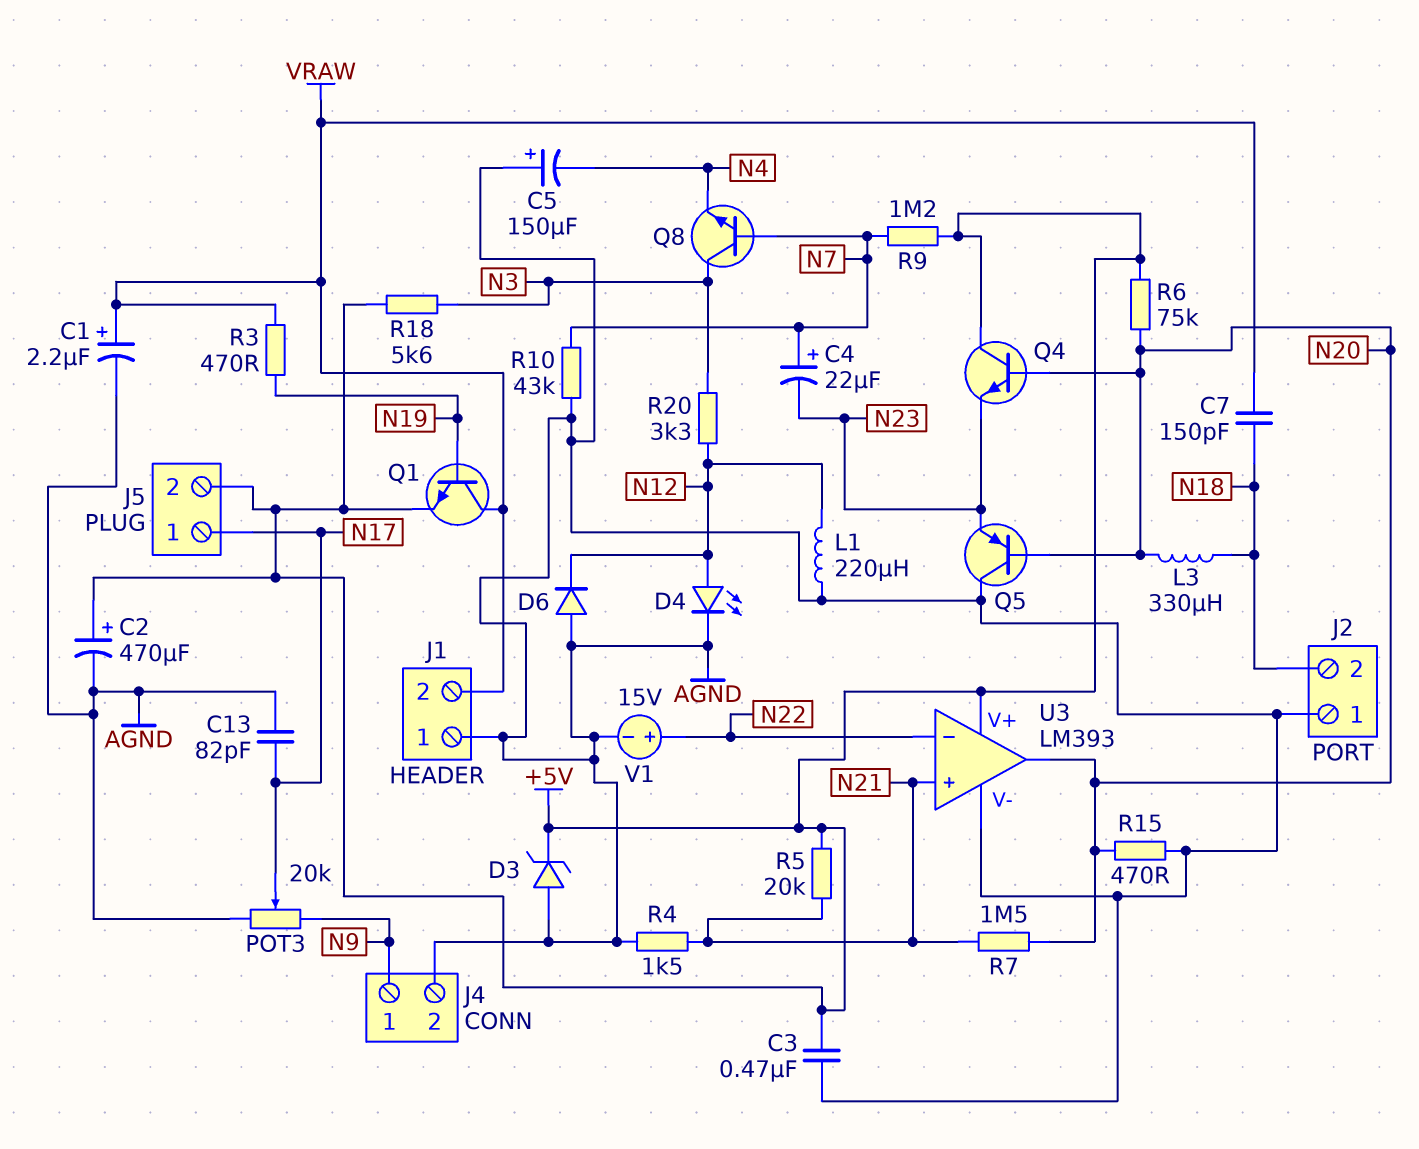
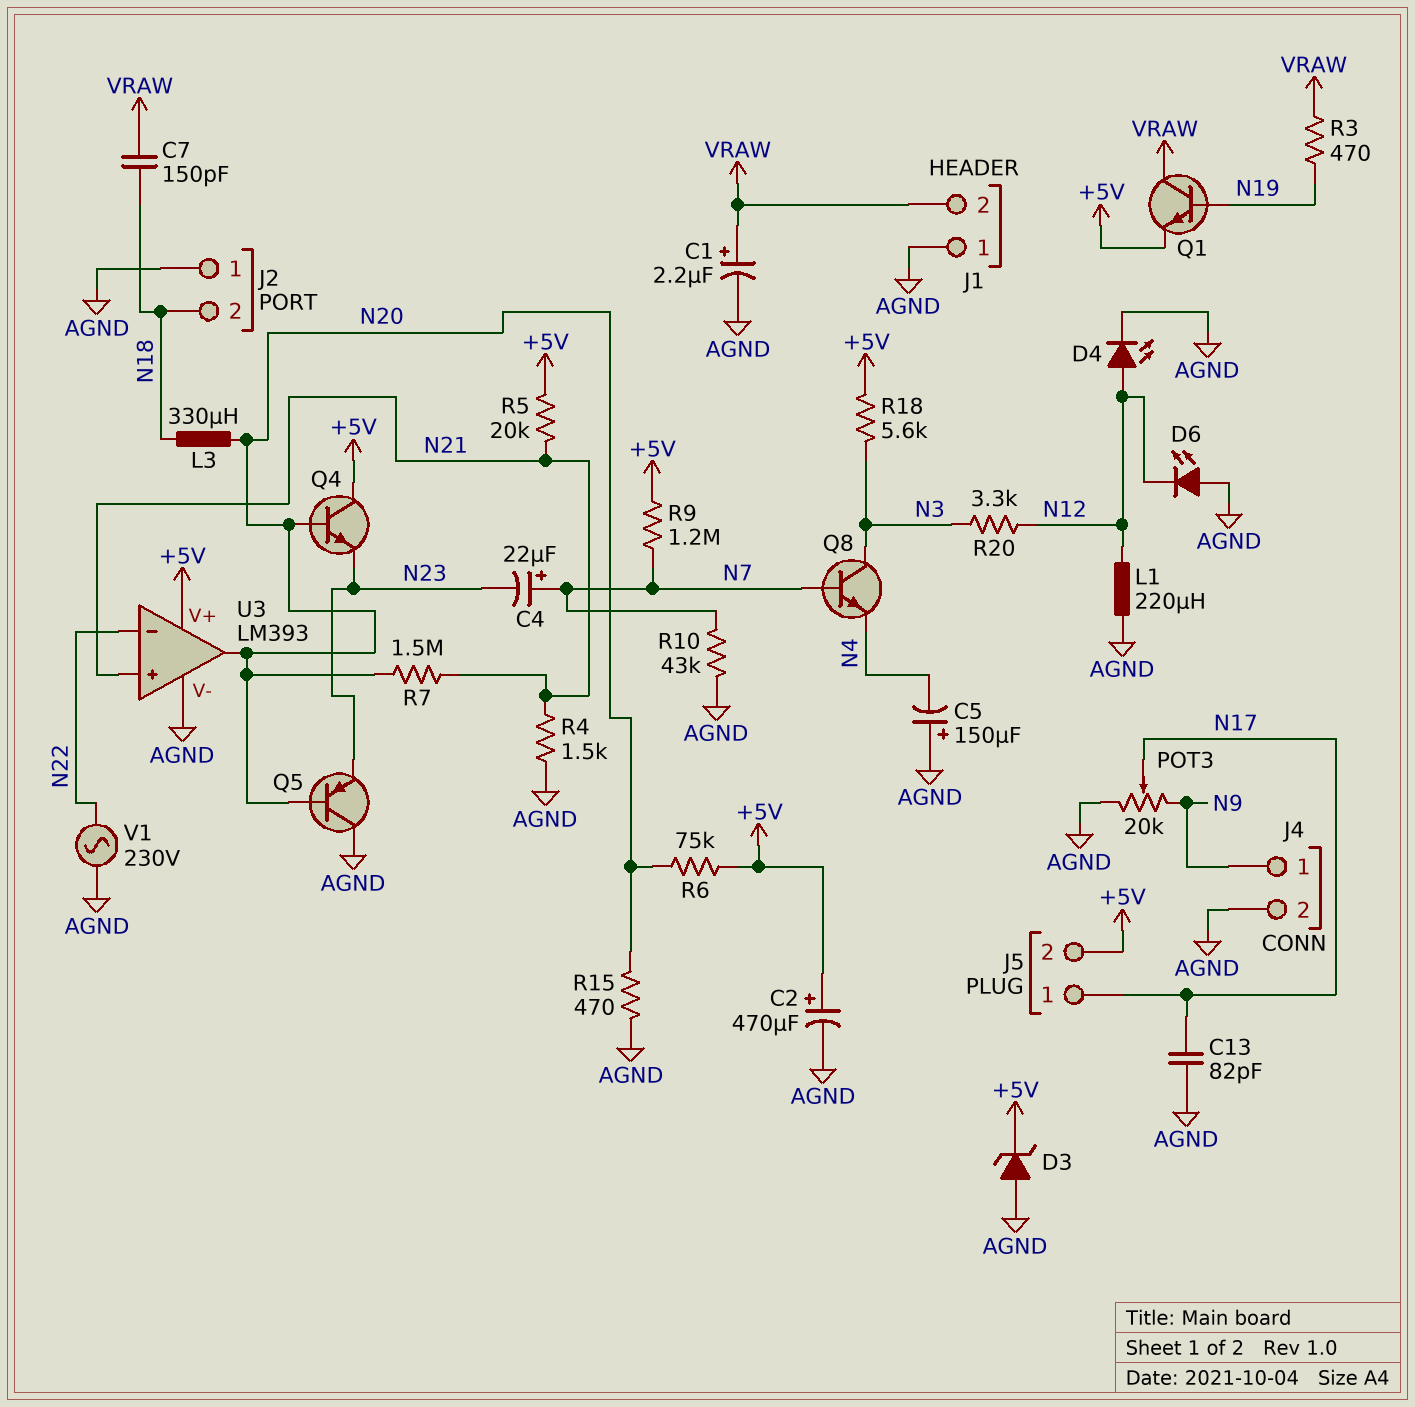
C3: 470nF (+5V, AGND) -> none
D6: diode (A AGND, K N12) -> LED (A AGND, K N12)
V1: 15V (plus N22, minus AGND) -> AC 230V (AGND, N22)

